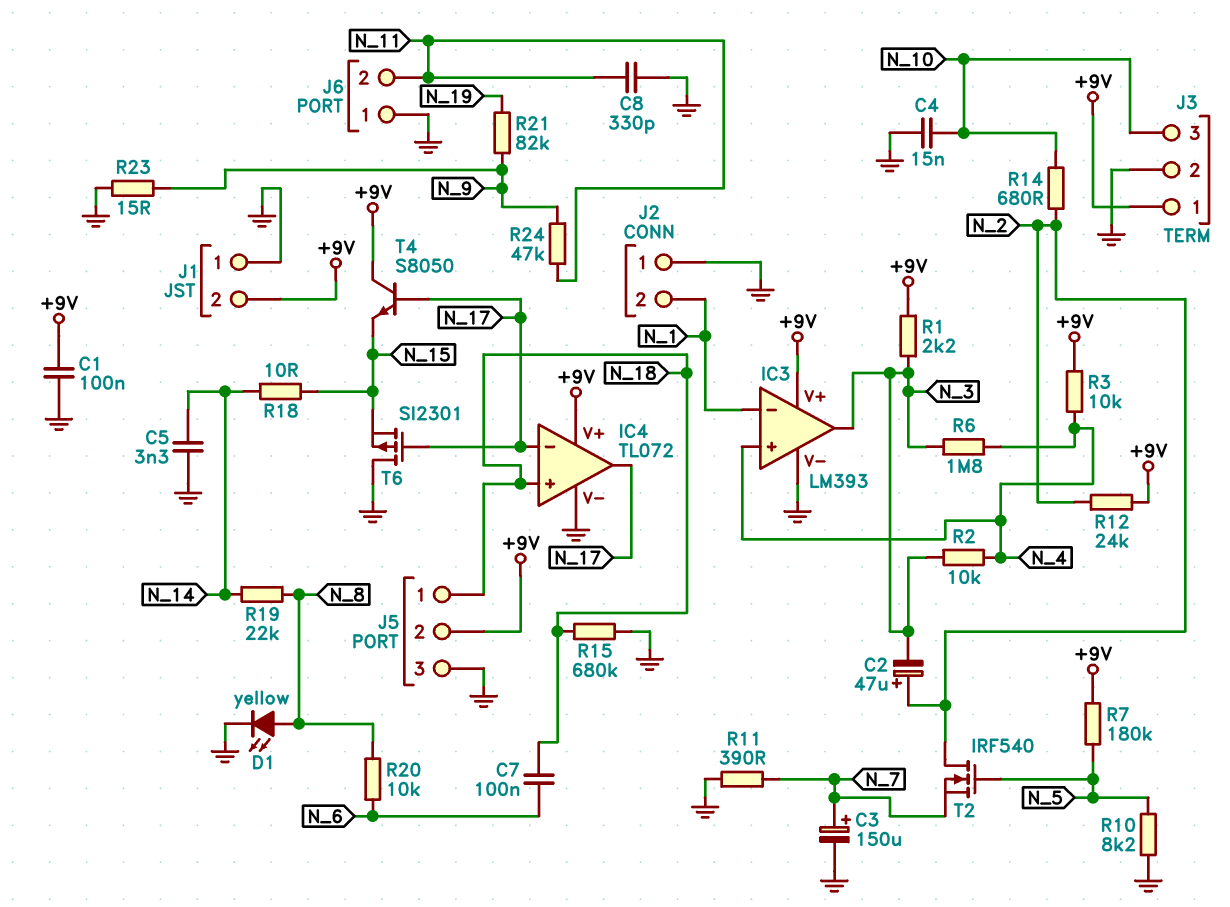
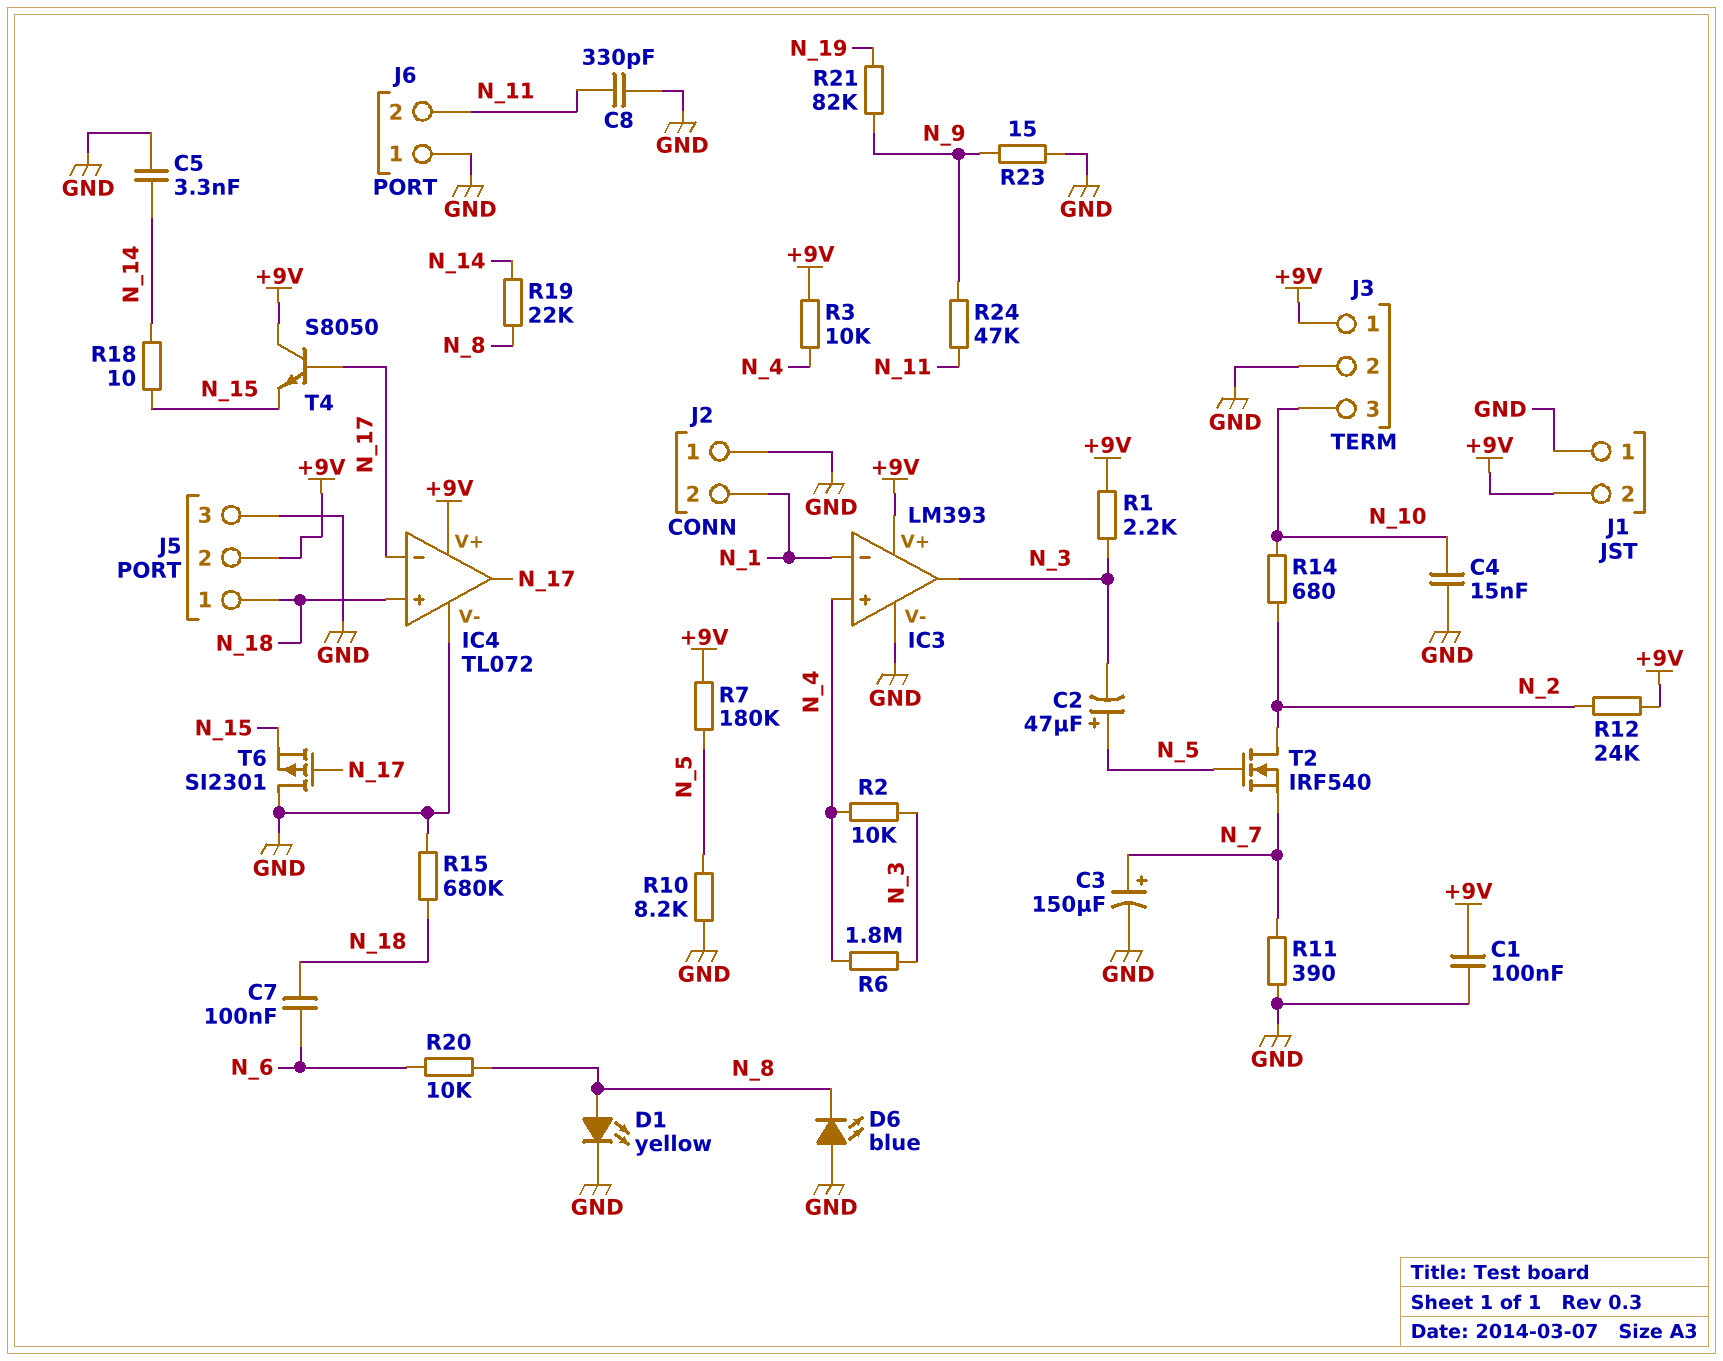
C2: 47uF (plus N_2, minus N_3) -> 47uF (plus N_5, minus N_3)
D6: none -> LED blue (A GND, K N_8)

